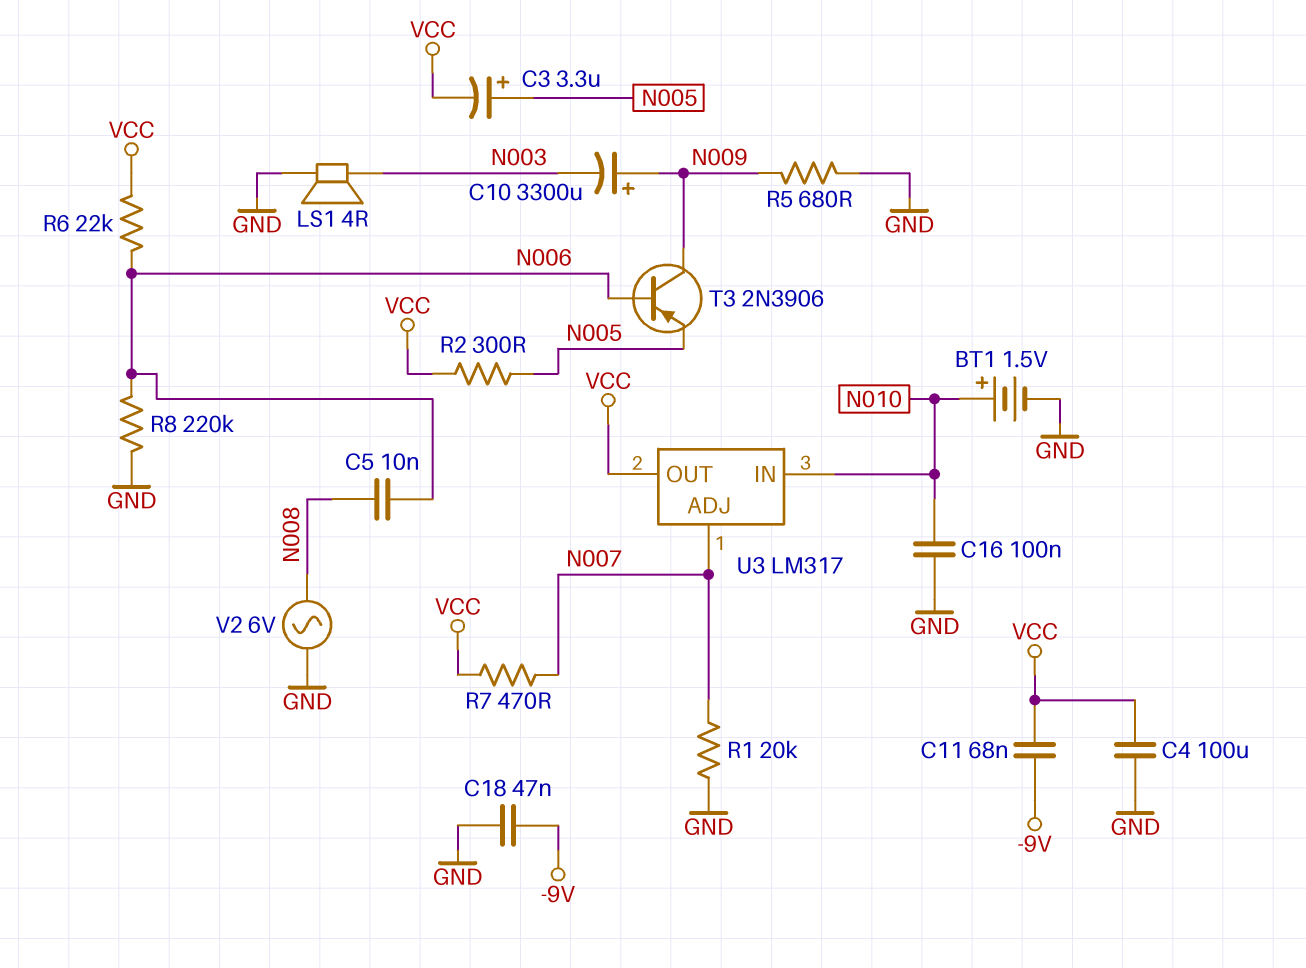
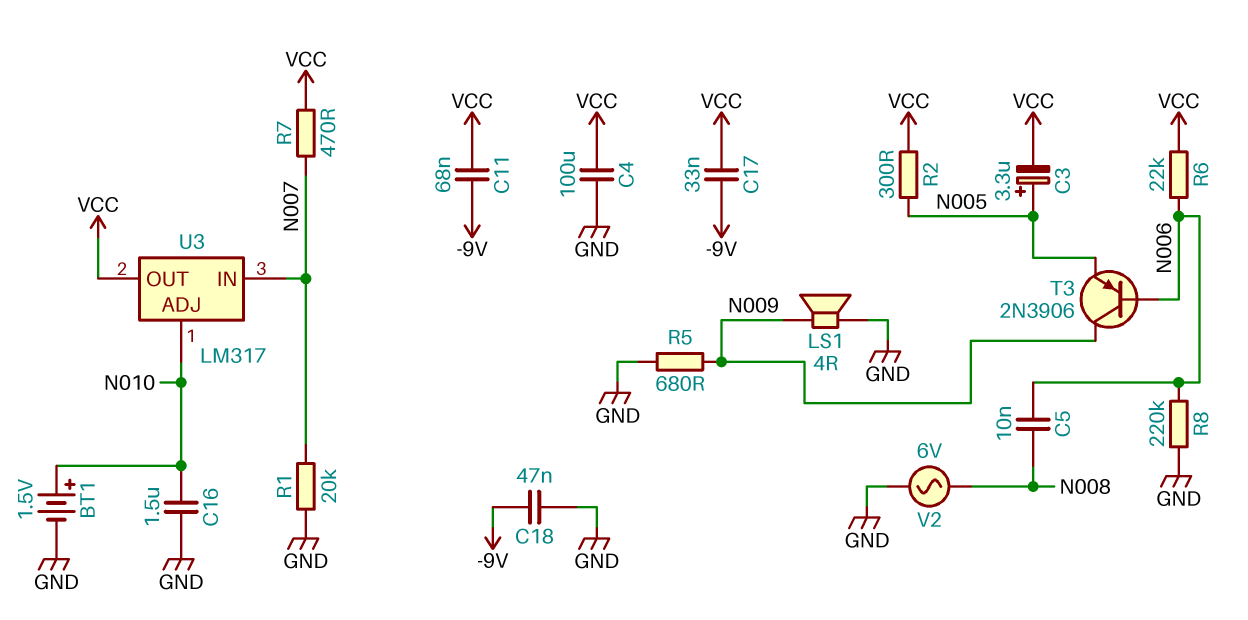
C10: 3300uF (plus N009, minus N003) -> none
C16: 100nF (GND, N010) -> 1.5uF (GND, N010)
C17: none -> 33nF (-9V, VCC)
LS1: speaker 4R (GND, N003) -> speaker 4R (GND, N009)
U3 pin ADJ: N007 -> N010
U3 pin IN: N010 -> N007

